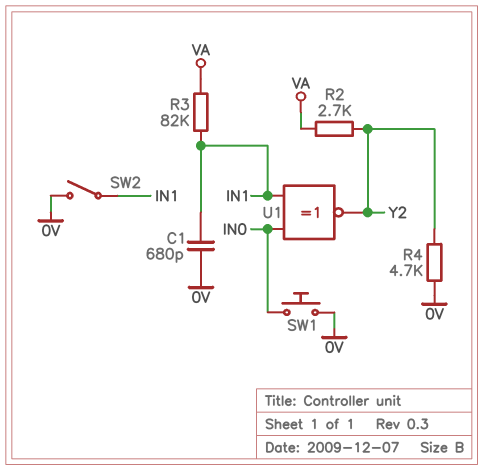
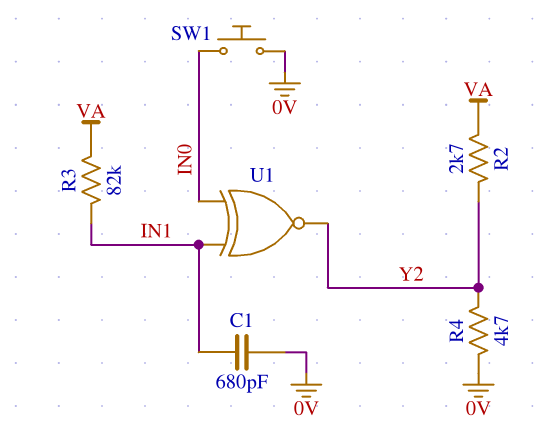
SW2: switch (0V, IN1) -> none

